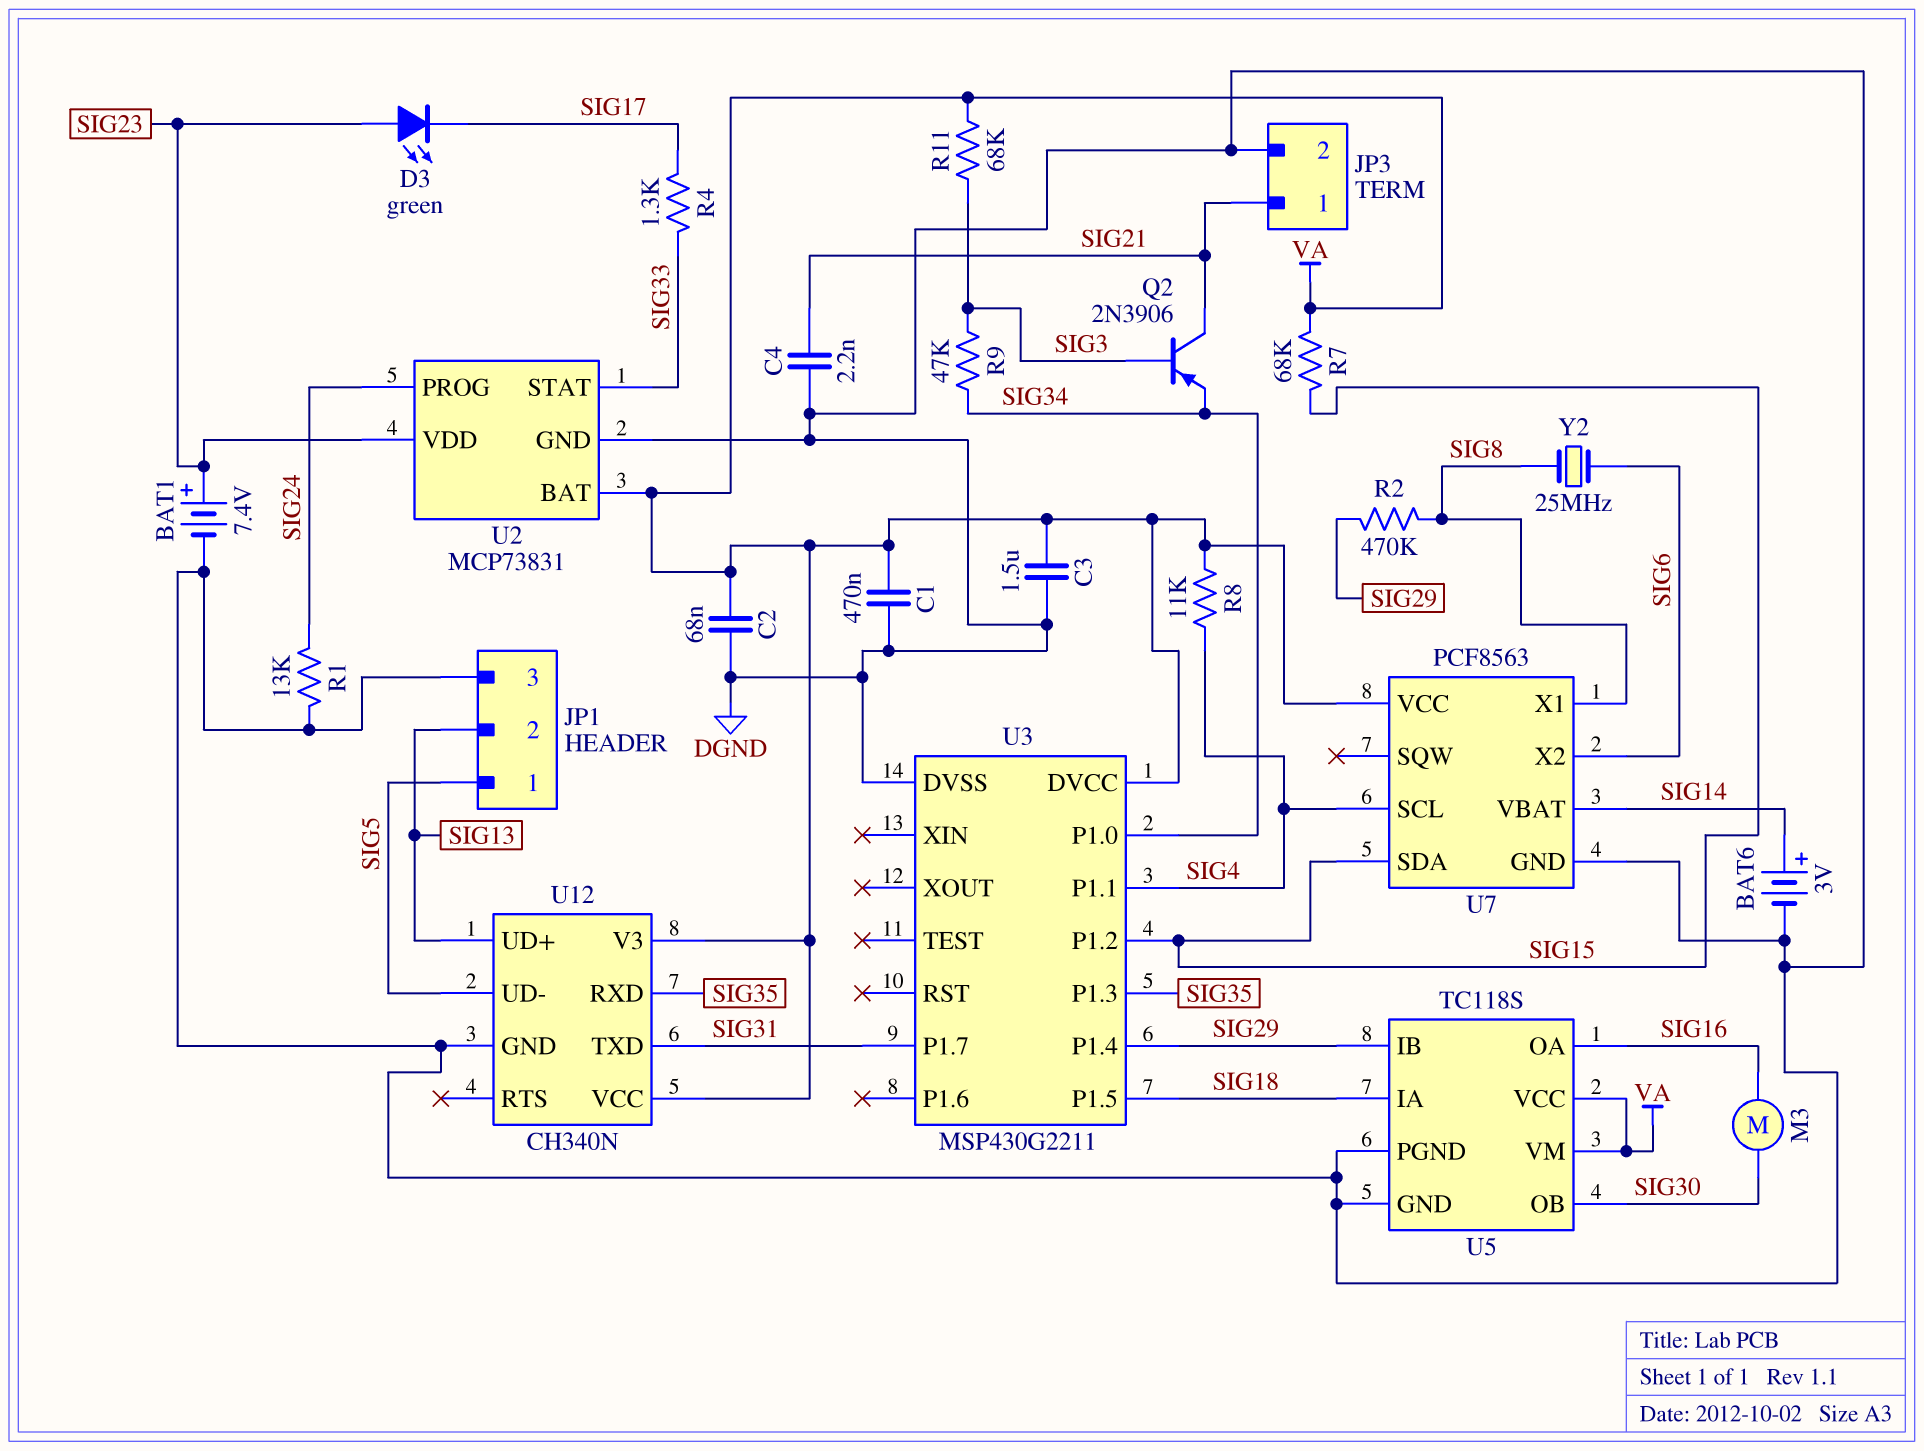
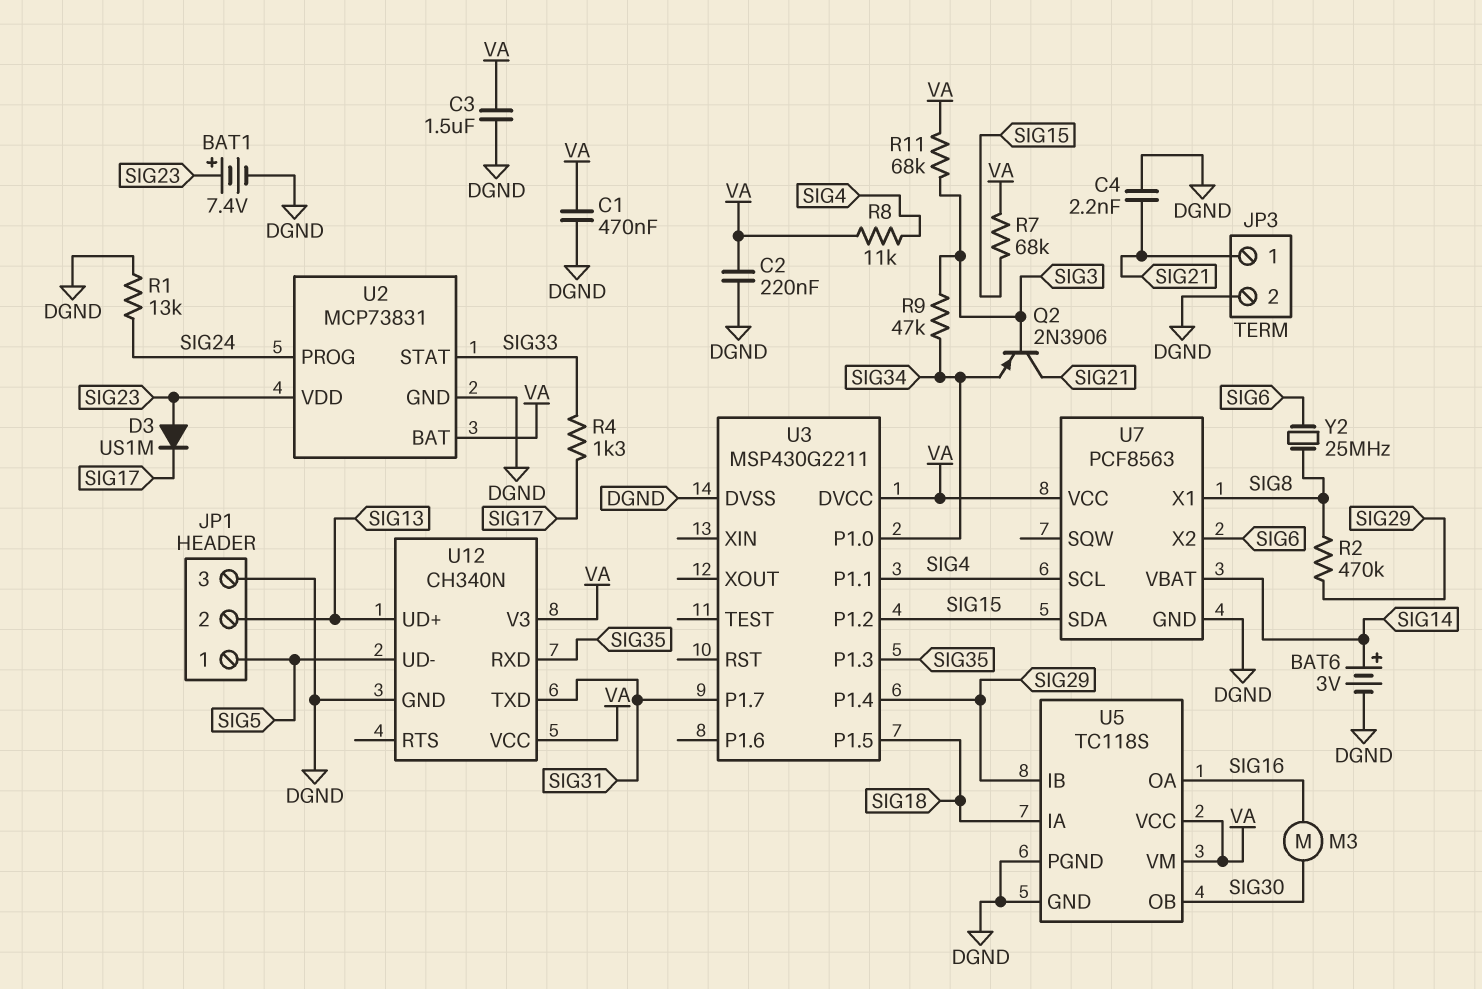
C2: 68nF (DGND, VA) -> 220nF (DGND, VA)
D3: LED green (A SIG23, K SIG17) -> diode US1M (A SIG23, K SIG17)

